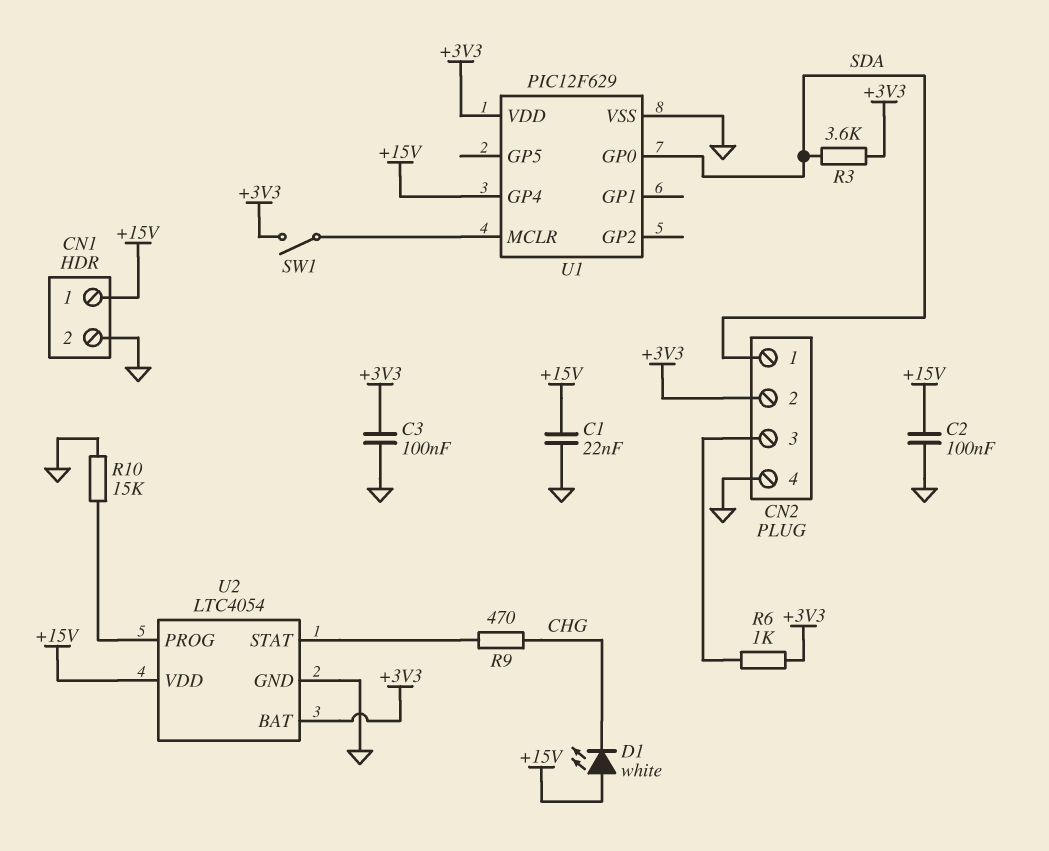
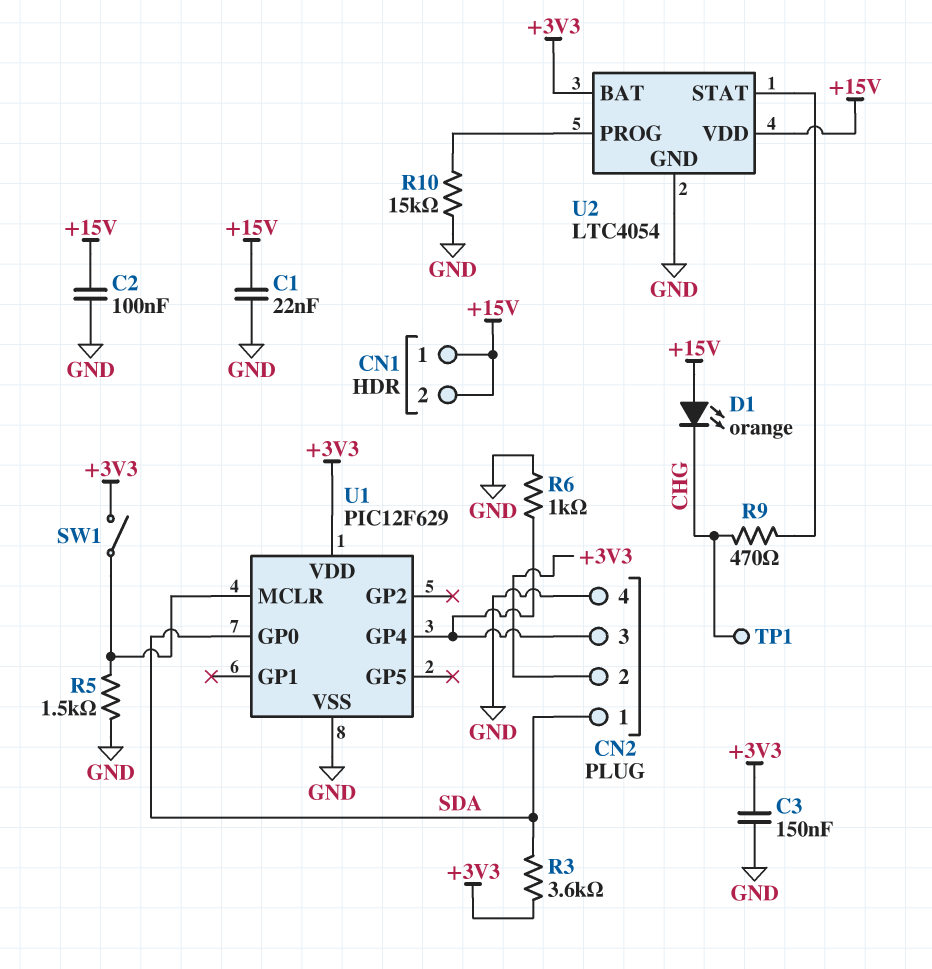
C3: 100nF (+3V3, GND) -> 150nF (+3V3, GND)
CN1 pin 2: GND -> +15V
D1: LED white (A +15V, K CHG) -> LED orange (A +15V, K CHG)
R5: none -> 1.5k (GND, U1/MCLR)
R6: 1k (+3V3, CN2/3) -> 1k (CN2/3, GND)
TP1: none -> test point (CHG)
U1 pin GP4: +15V -> CN2/3

